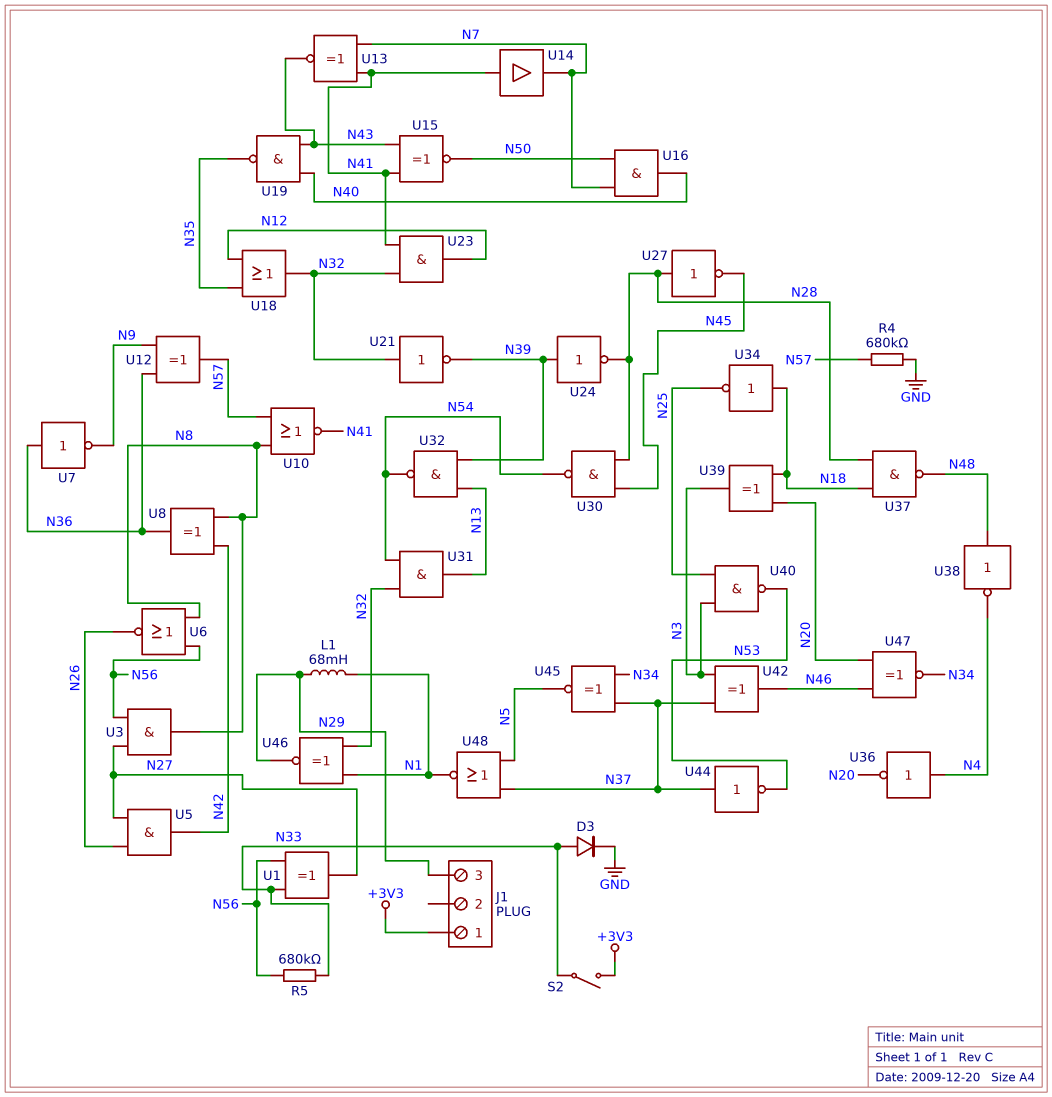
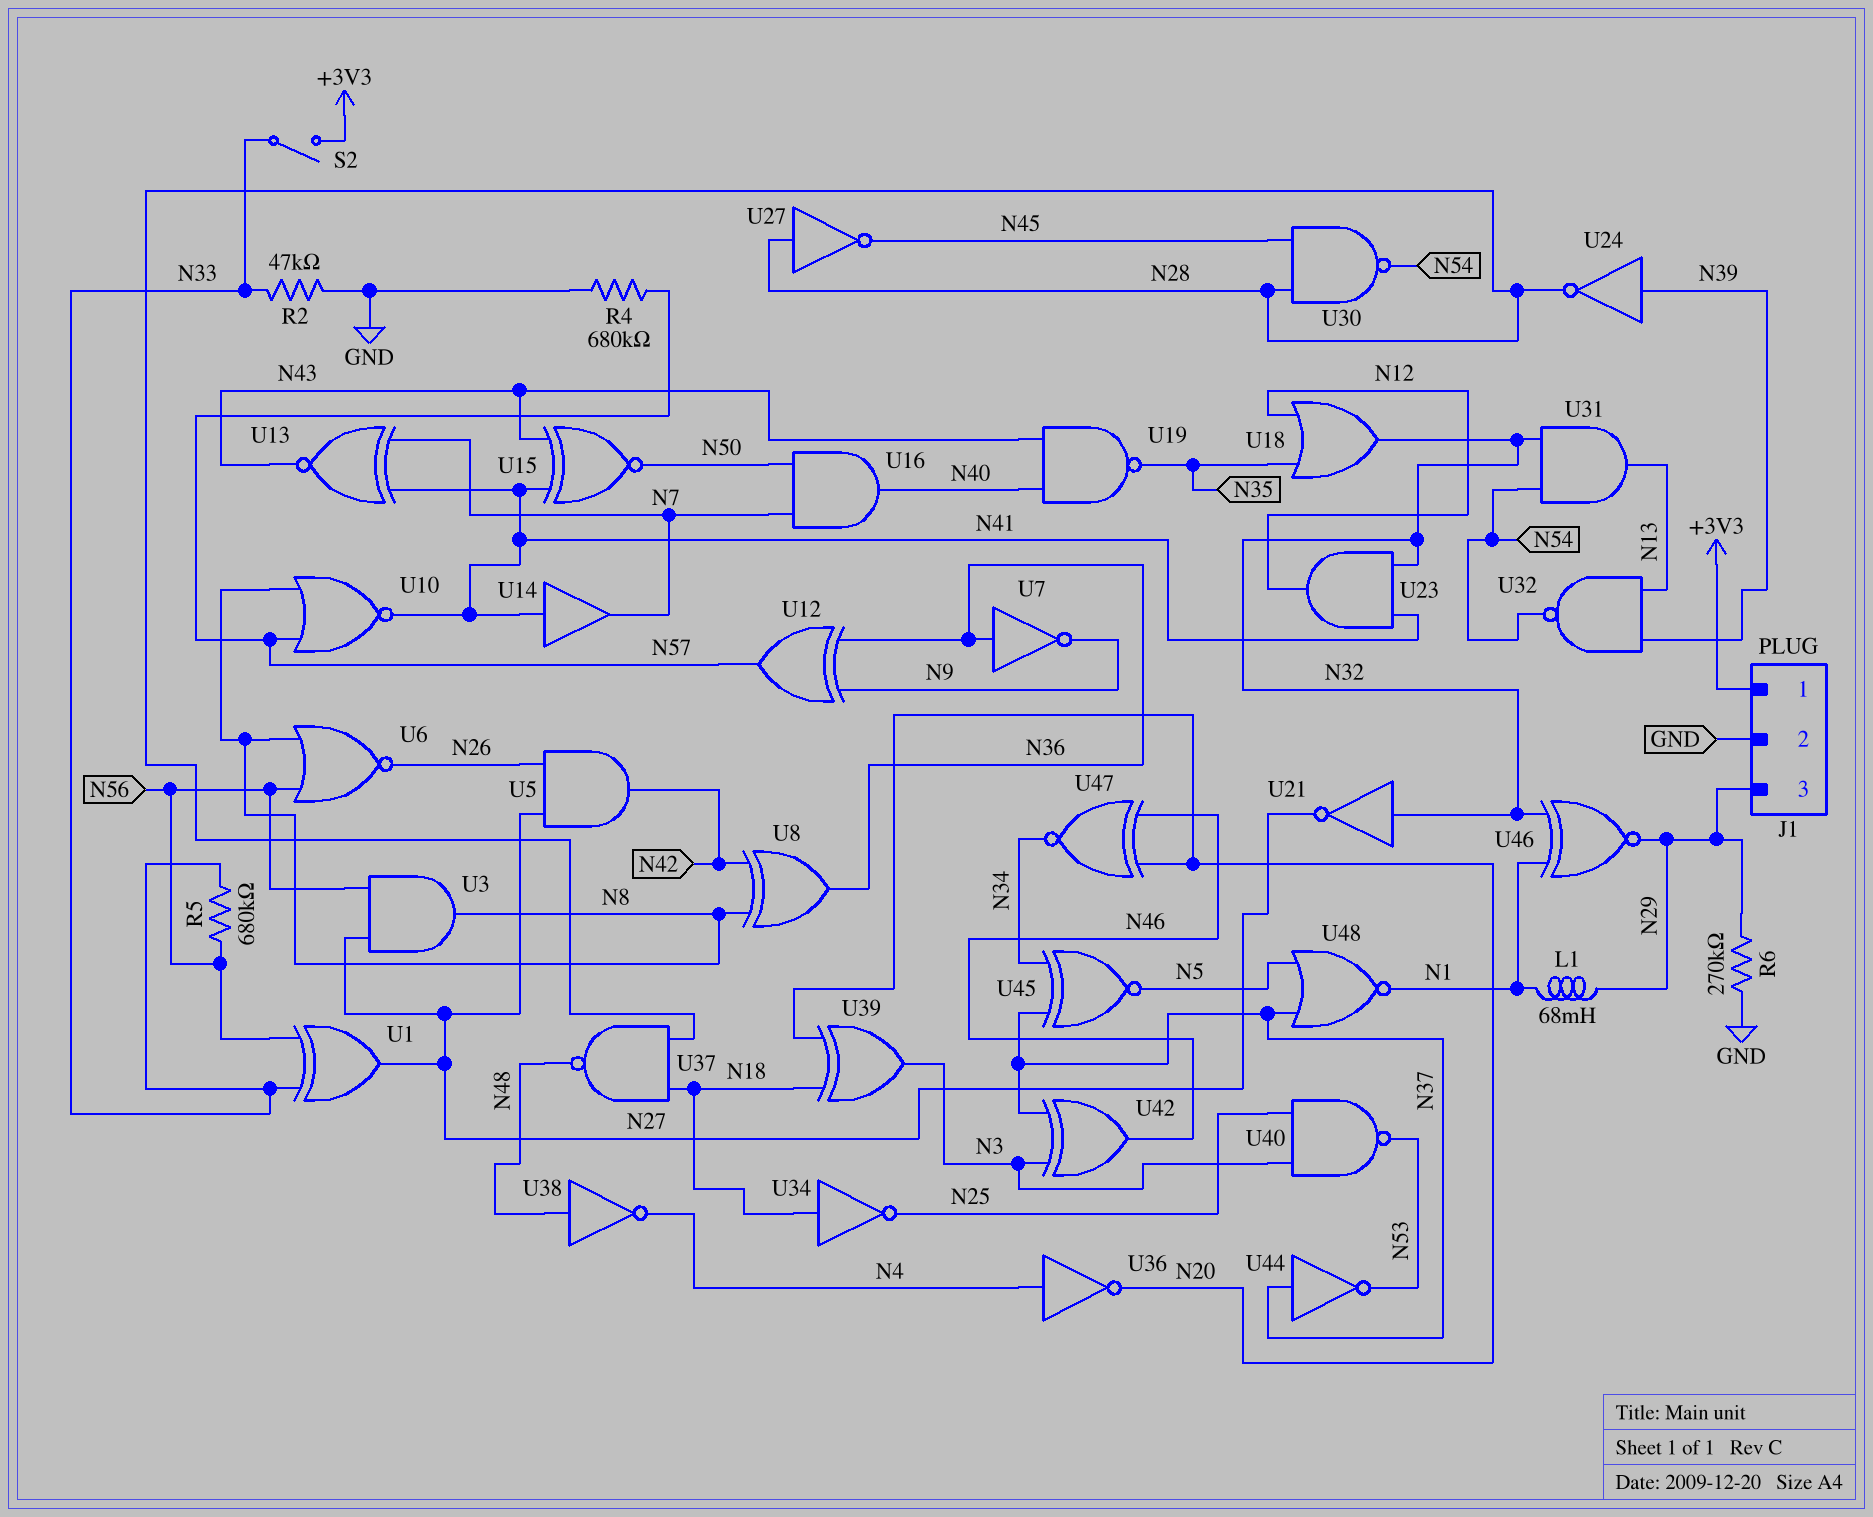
D3: diode (A N33, K GND) -> none
J1 pin 2: none -> GND
R2: none -> 47k (GND, N33)
R6: none -> 270k (GND, N29)
U21: NOT (in N32, out N39) -> NOT (in N32, out N27)

